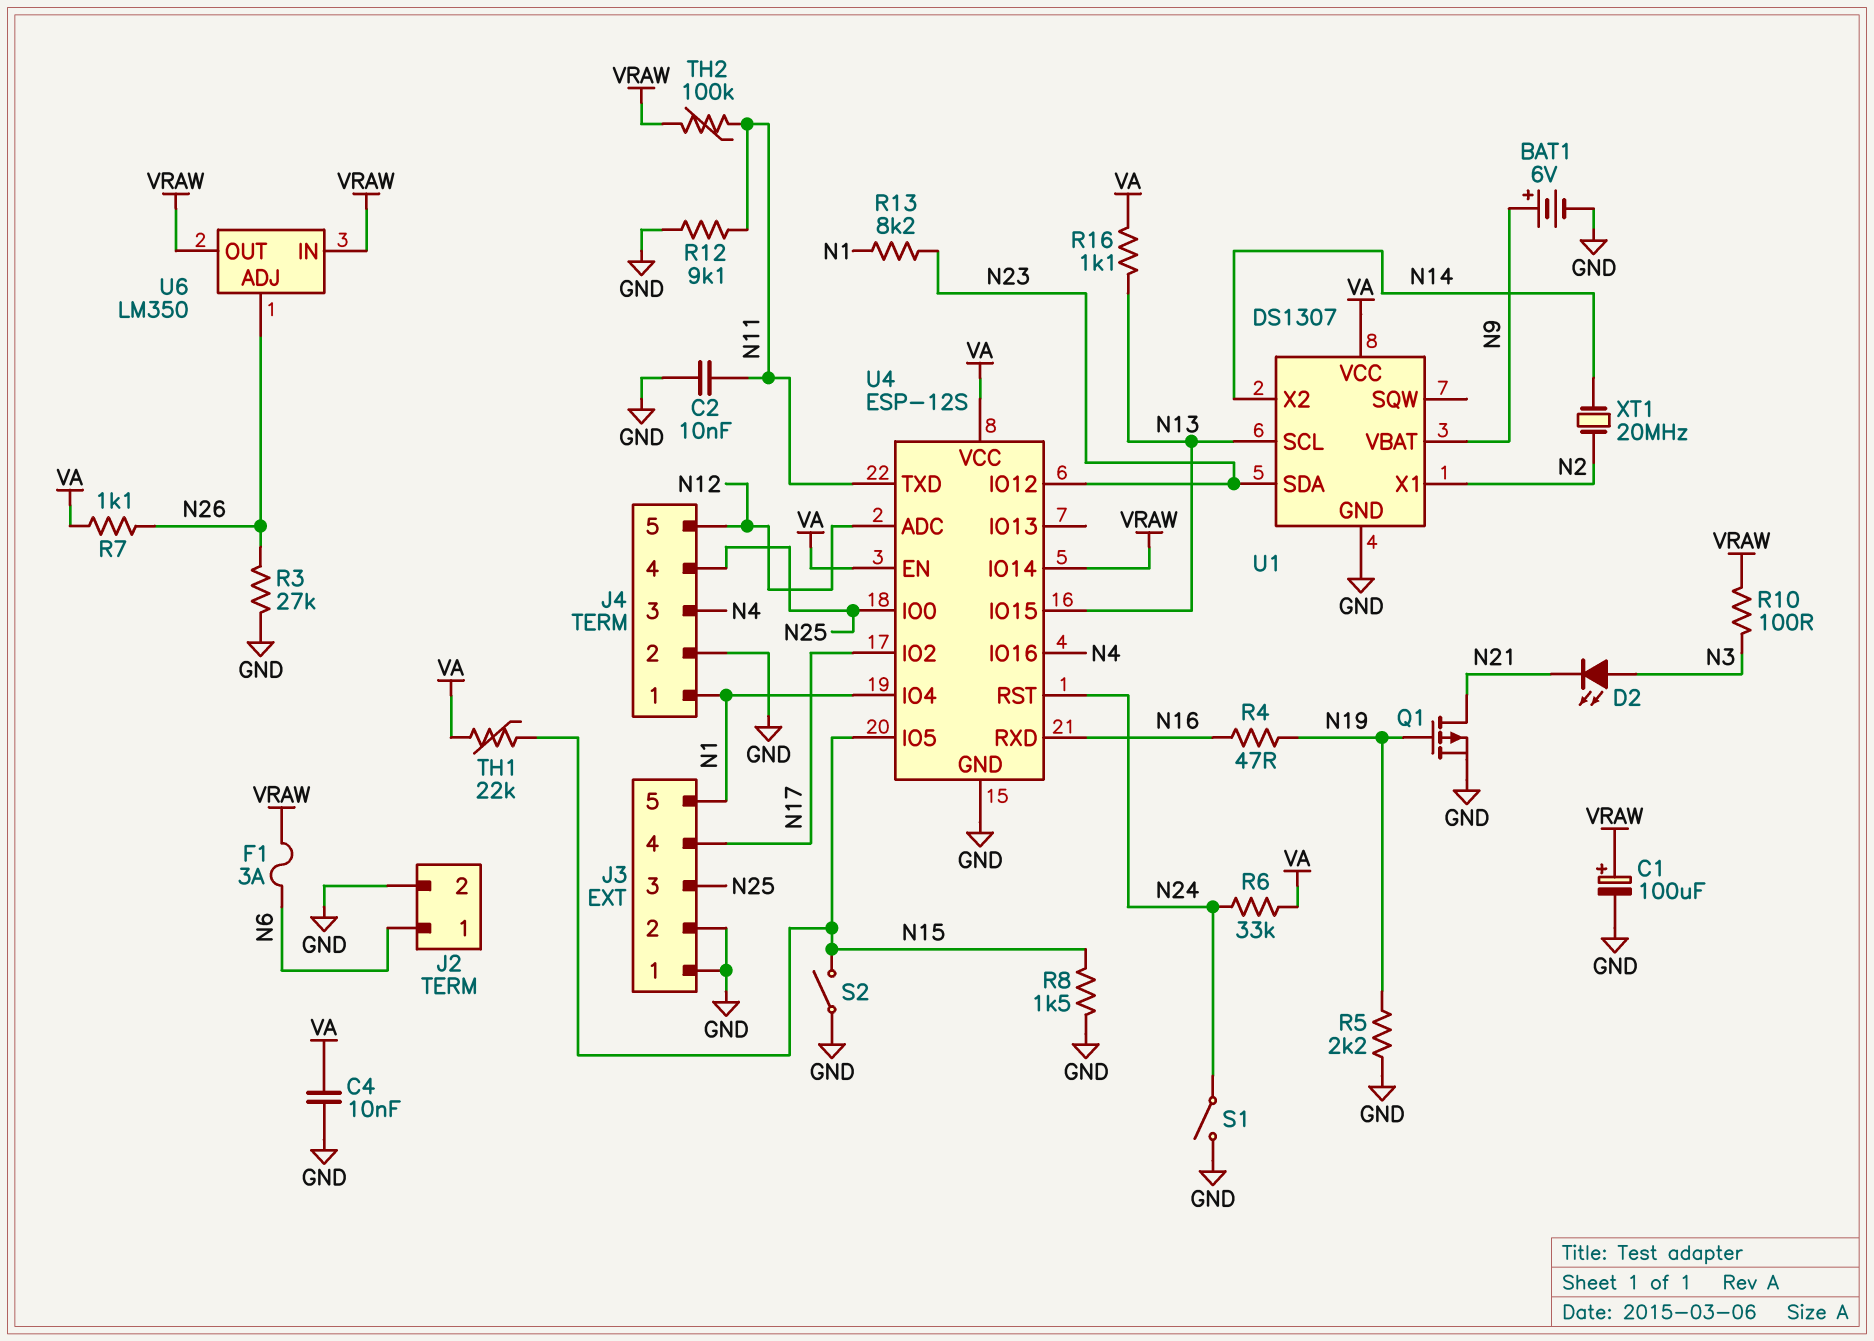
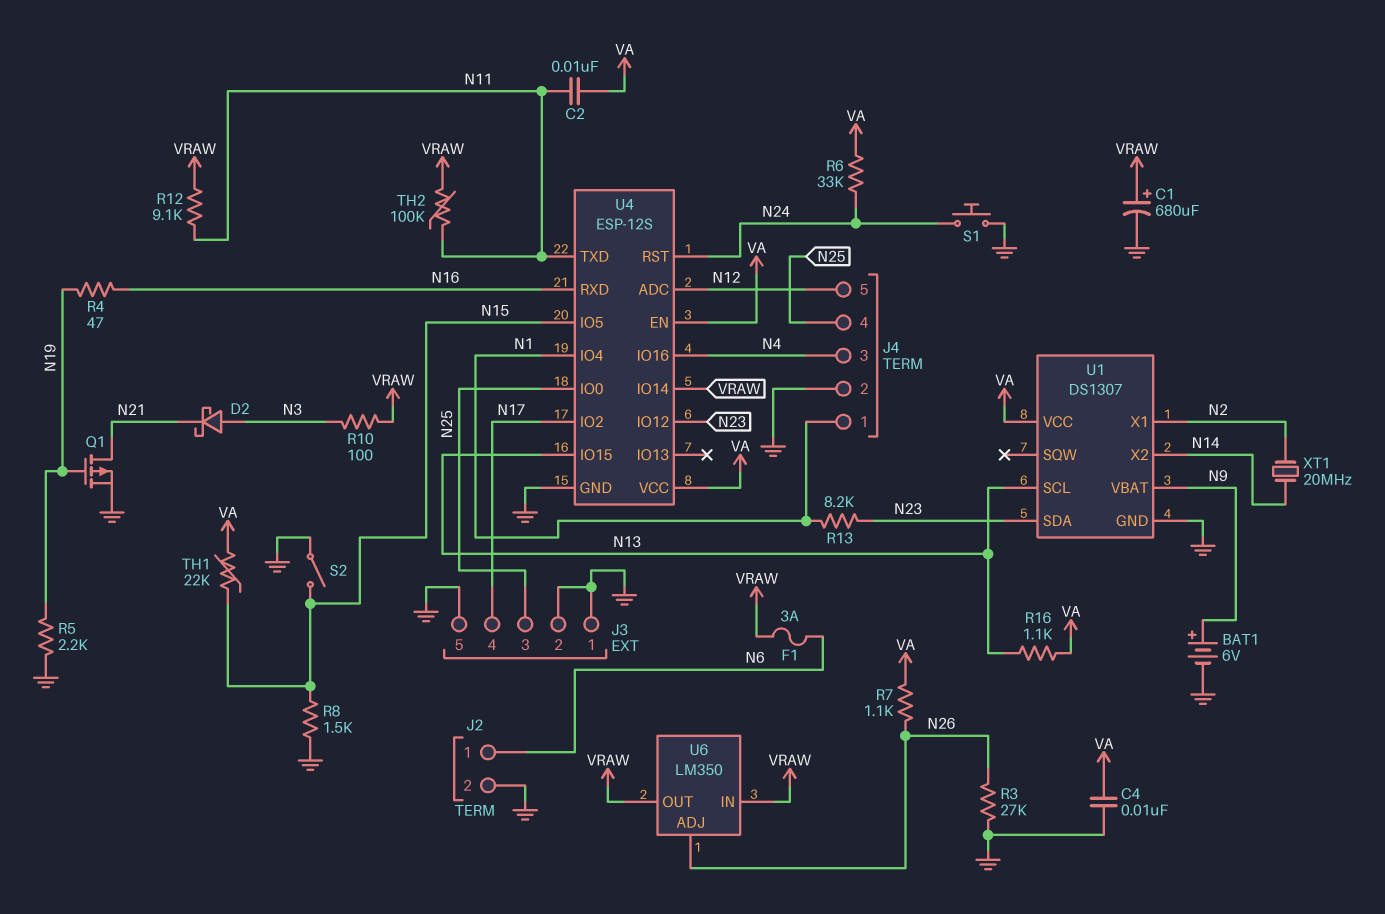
C1: 100uF (plus VRAW, minus GND) -> 680uF (plus VRAW, minus GND)
C2: 10nF (GND, N11) -> 10nF (N11, VA)
D2: LED (A N3, K N21) -> schottky (A N3, K N21)
J3 pin 5: N1 -> GND
R12: 9.1k (GND, N11) -> 9.1k (N11, VRAW)
S1: switch (GND, N24) -> button (GND, N24)

